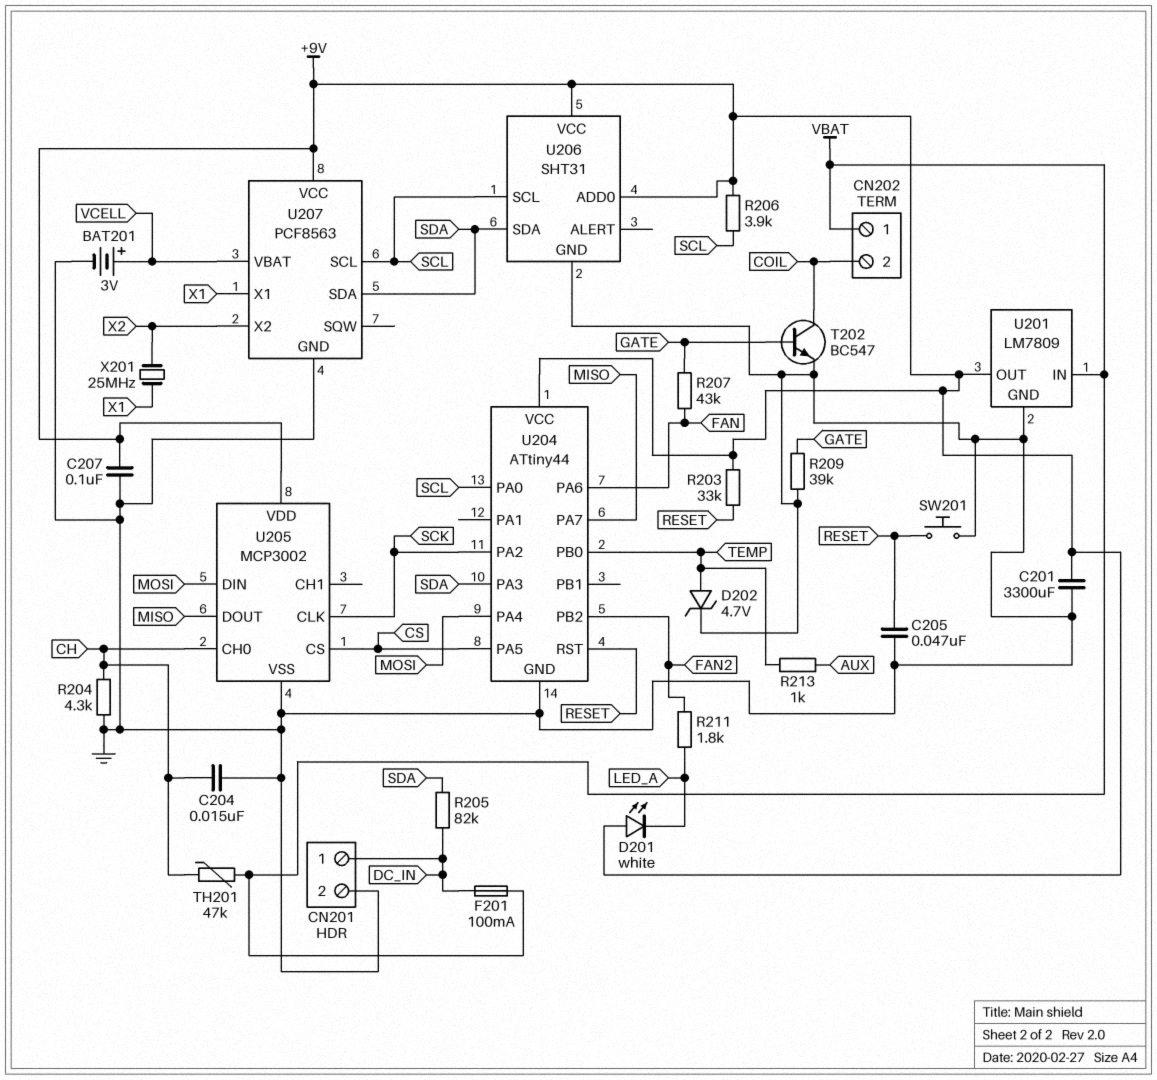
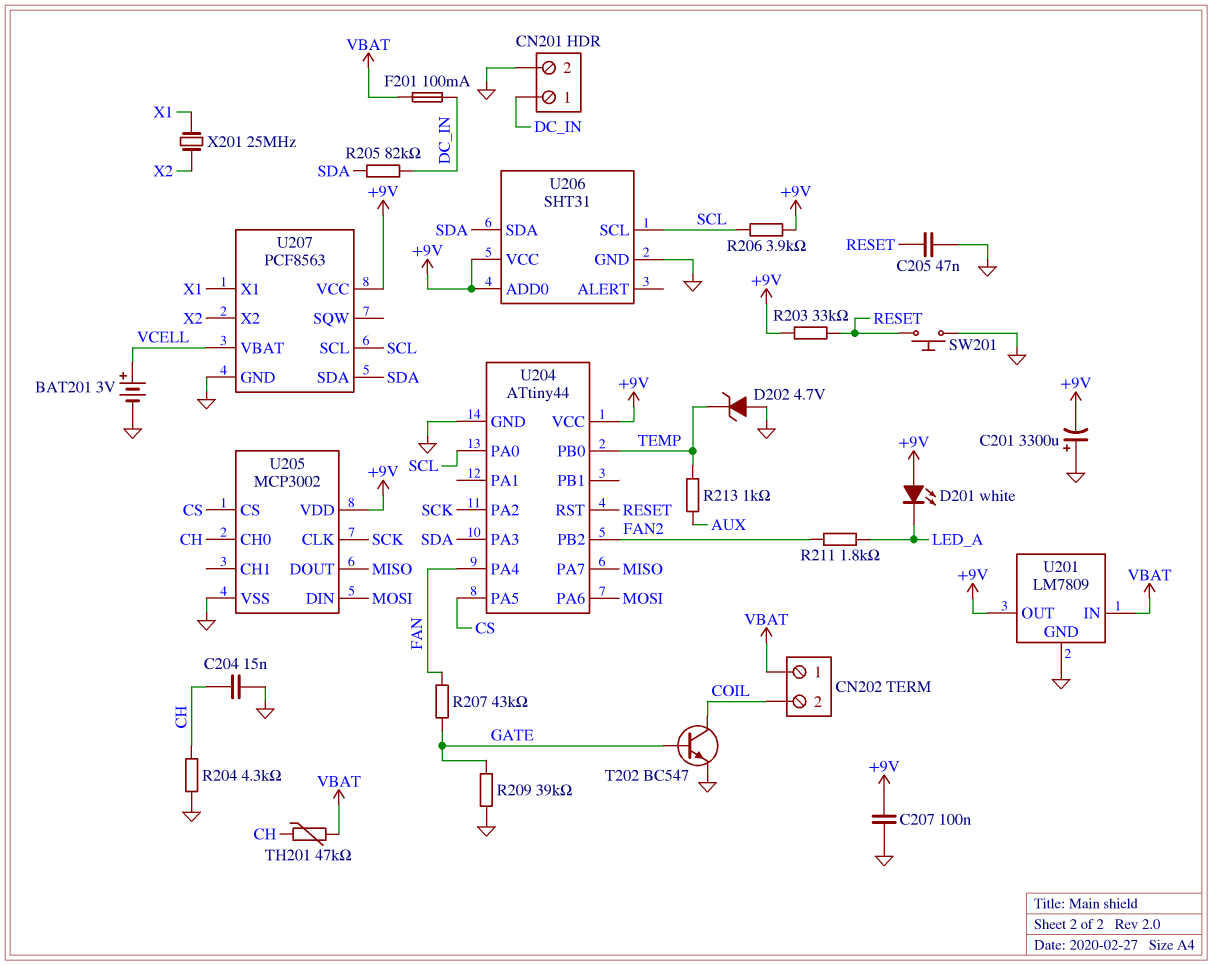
C201: 3300uF (+9V, GND) -> 3300uF (plus GND, minus +9V)
D202: zener 4.7V (A TEMP, K GND) -> zener 4.7V (A GND, K TEMP)
U204 pin PA4: MOSI -> FAN
U204 pin PA6: FAN -> MOSI

